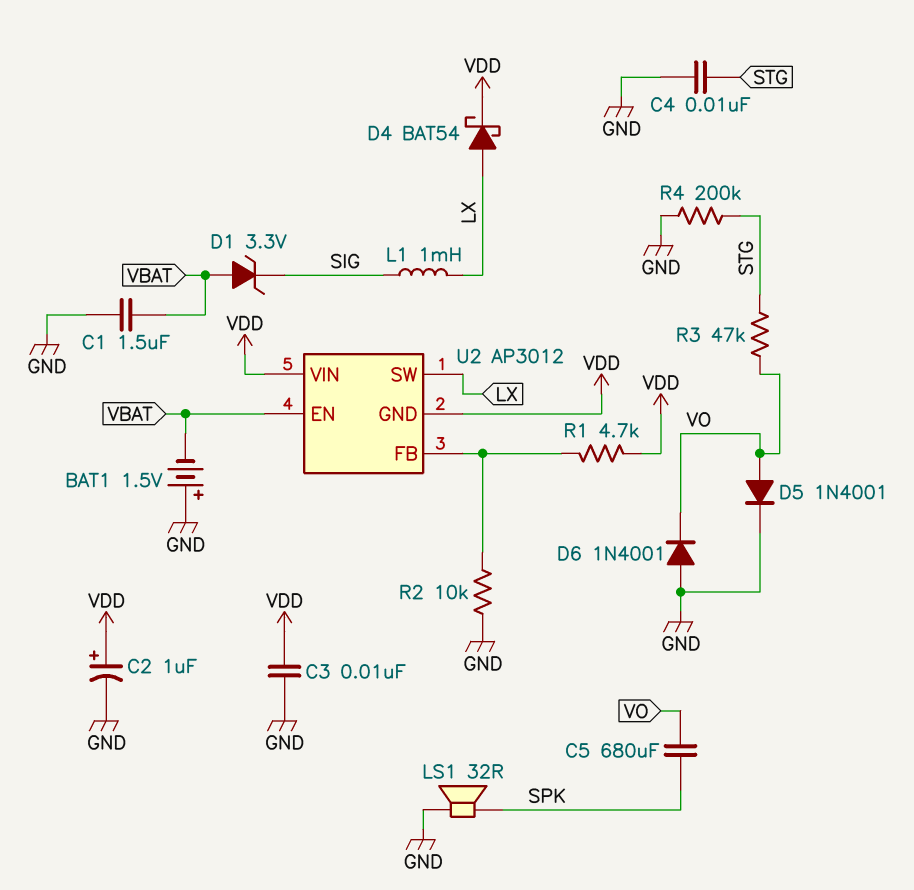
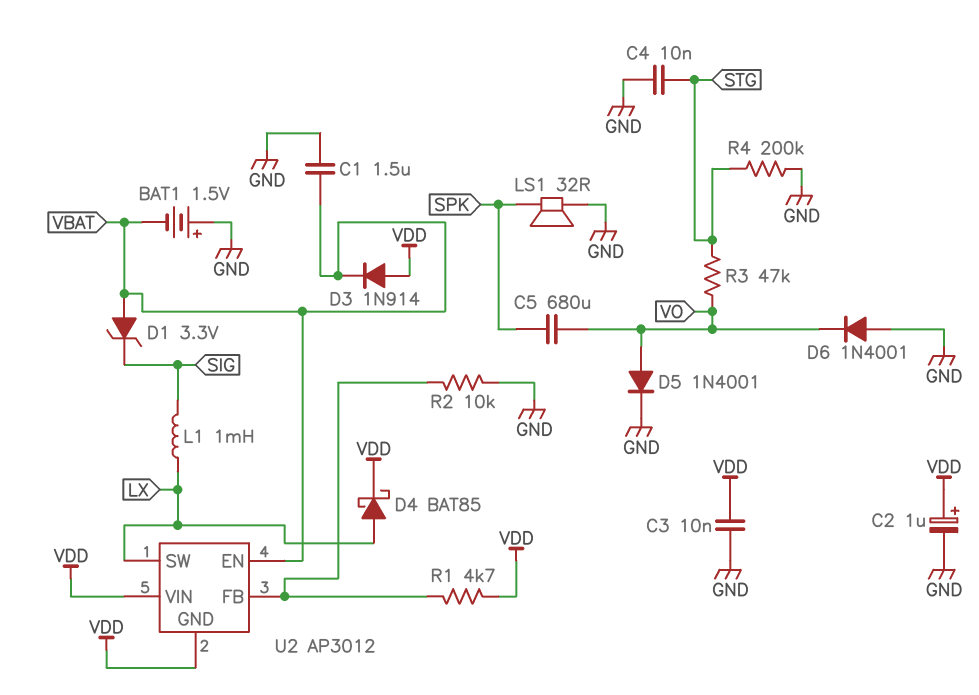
D3: none -> diode 1N914 (A VDD, K VBAT)
D4: schottky BAT54 (A LX, K VDD) -> schottky BAT85 (A LX, K VDD)

